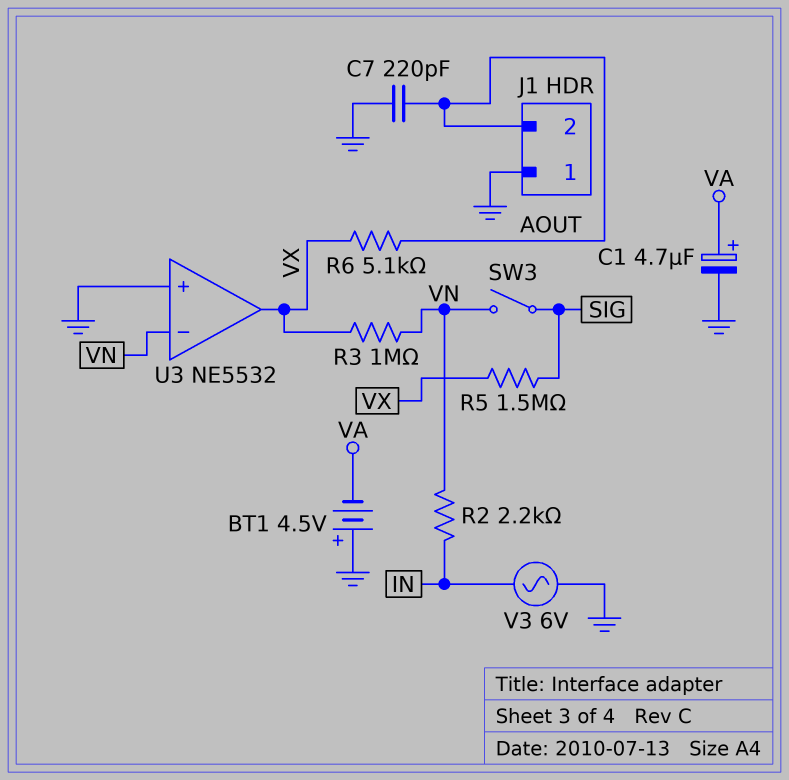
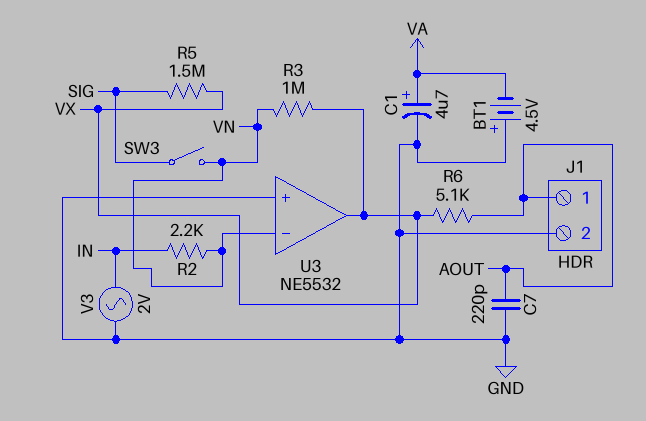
J1 pin 1: GND -> AOUT
J1 pin 2: AOUT -> GND
V3: AC 6V (GND, IN) -> AC 2V (GND, IN)

